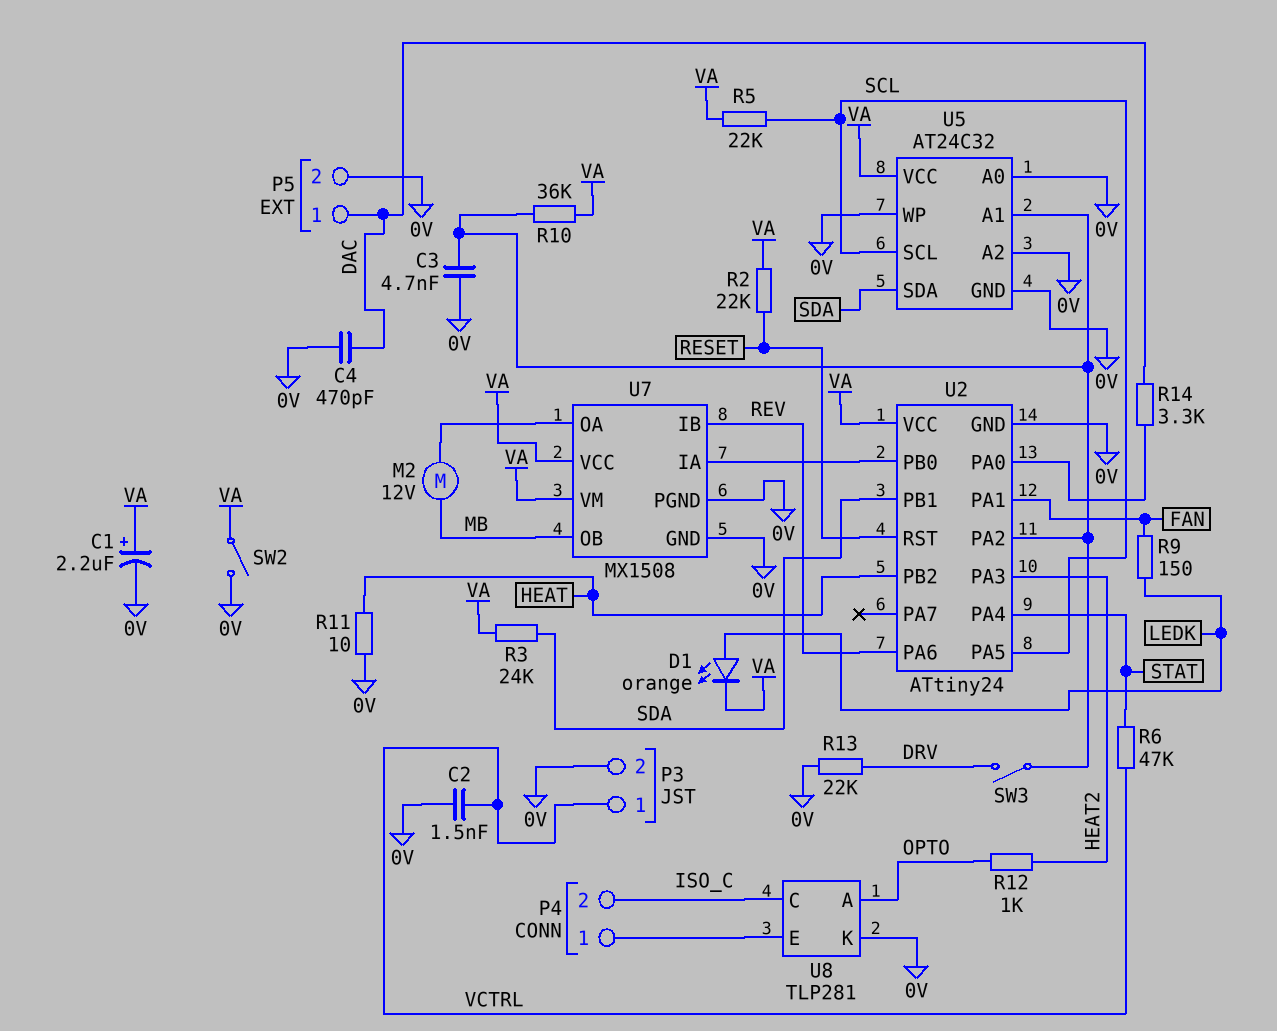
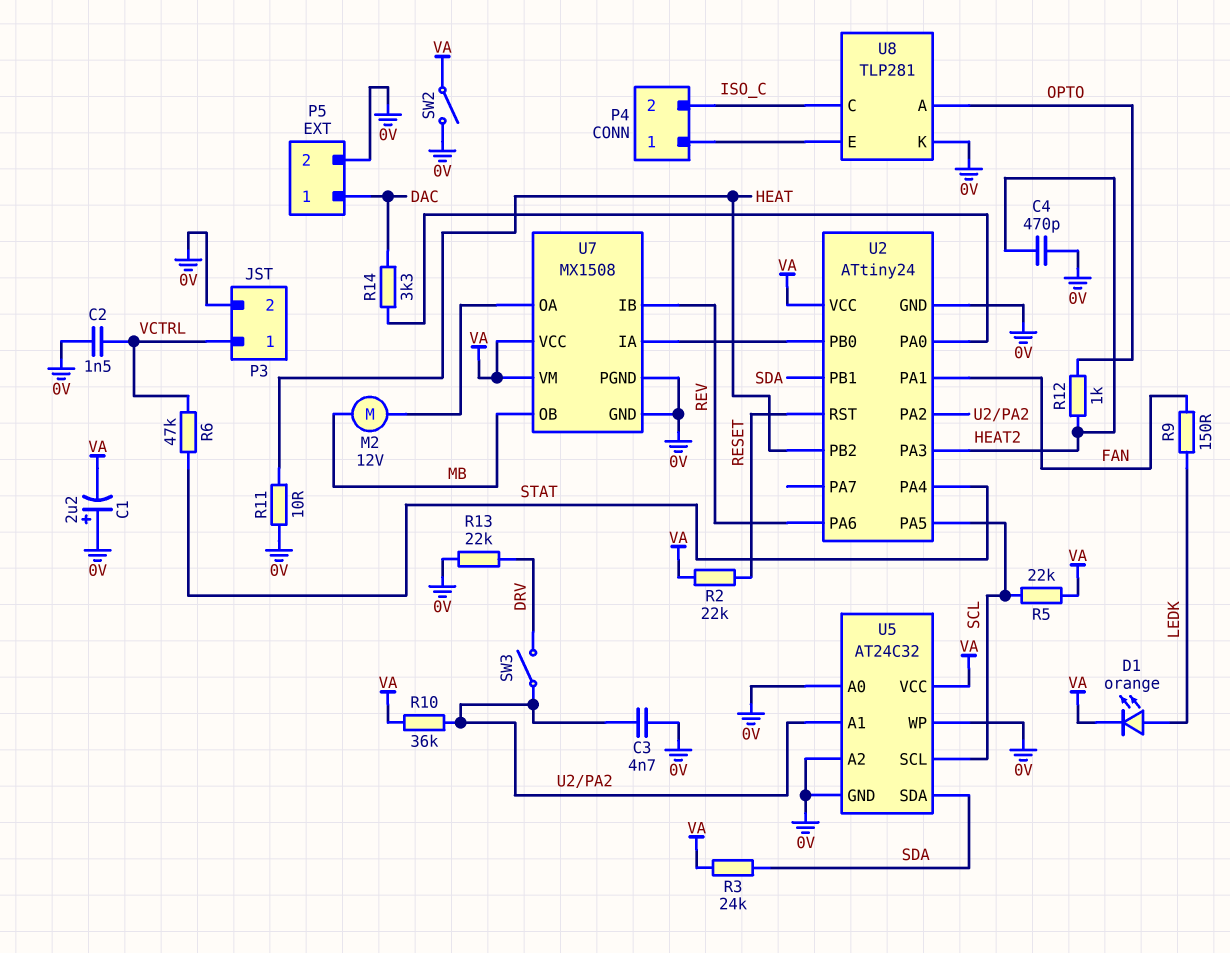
C1: 2.2uF (plus VA, minus 0V) -> 2.2uF (plus 0V, minus VA)
C4: 470pF (0V, DAC) -> 470pF (0V, HEAT2)

